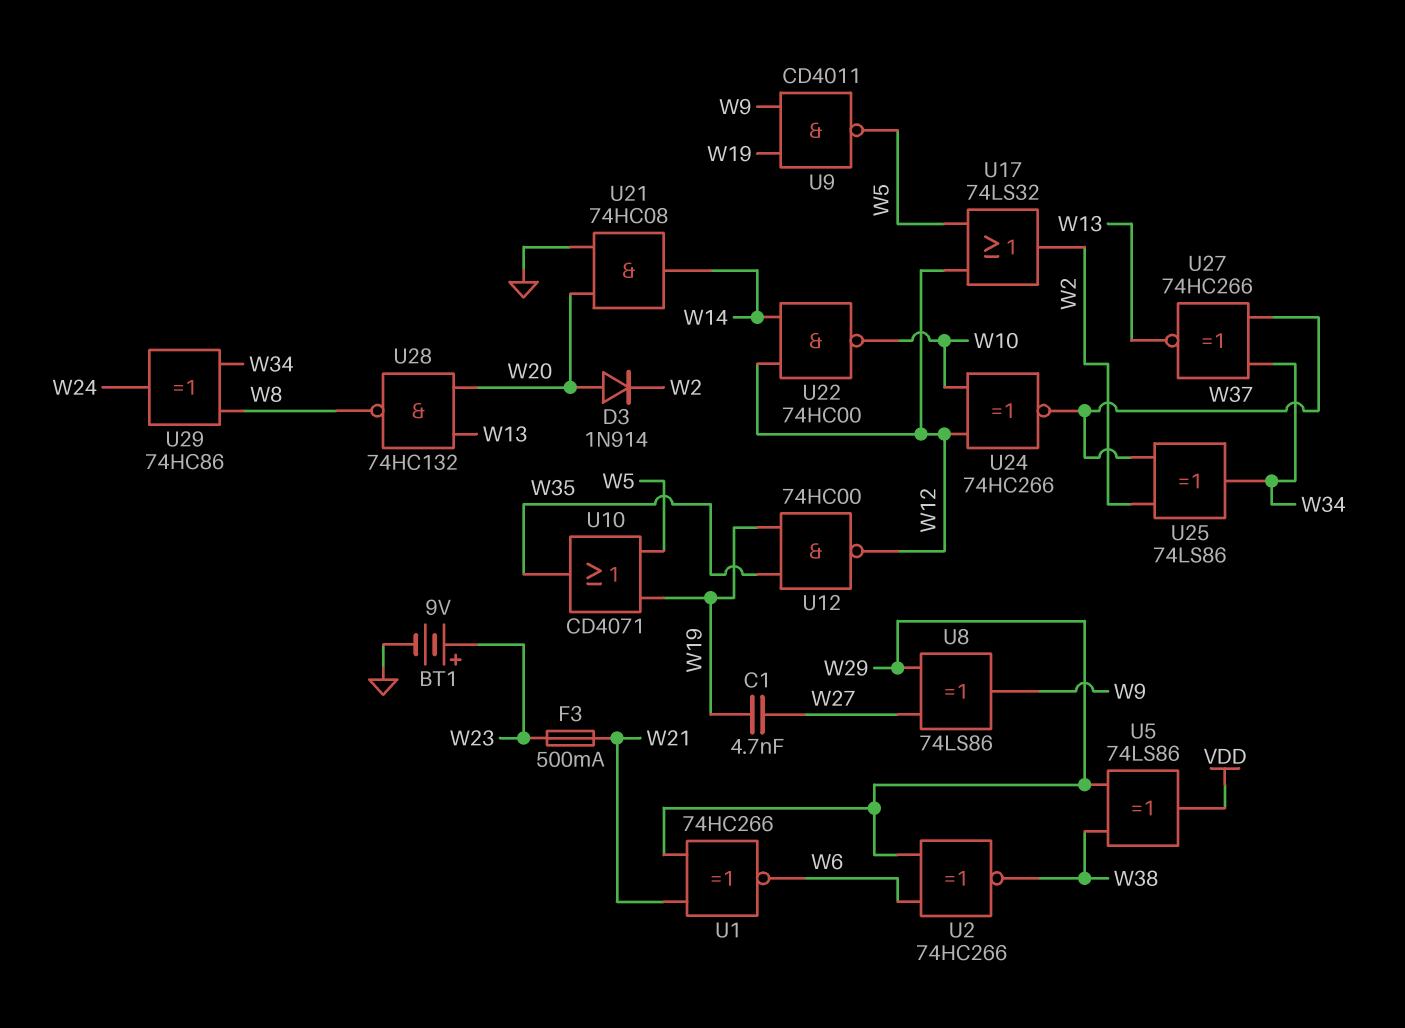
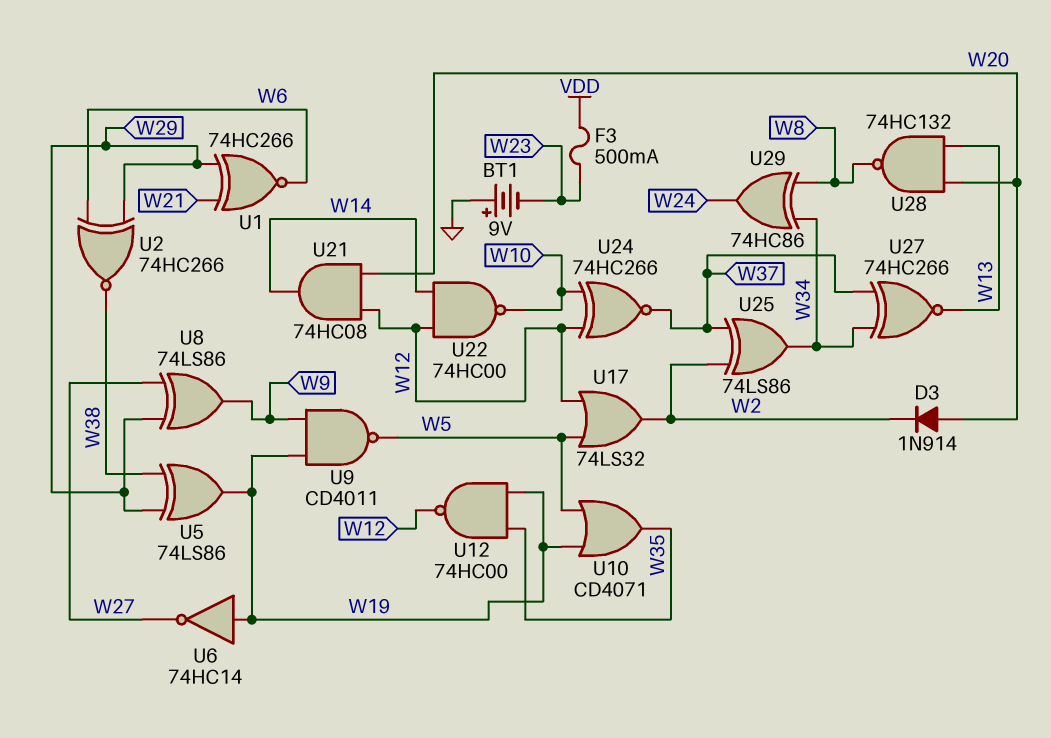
BT1: 9V (plus W23, minus GND) -> 9V (plus GND, minus W23)
C1: 4.7nF (W19, W27) -> none
F3: 500mA (W21, W23) -> 500mA (VDD, W23)
U5: XOR 74LS86 (in W29, in W38, out VDD) -> XOR 74LS86 (in W29, in W38, out W19)
U6: none -> NOT 74HC14 (in W19, out W27)
U21: AND 74HC08 (in GND, in W20, out W14) -> AND 74HC08 (in W12, in W20, out W14)

